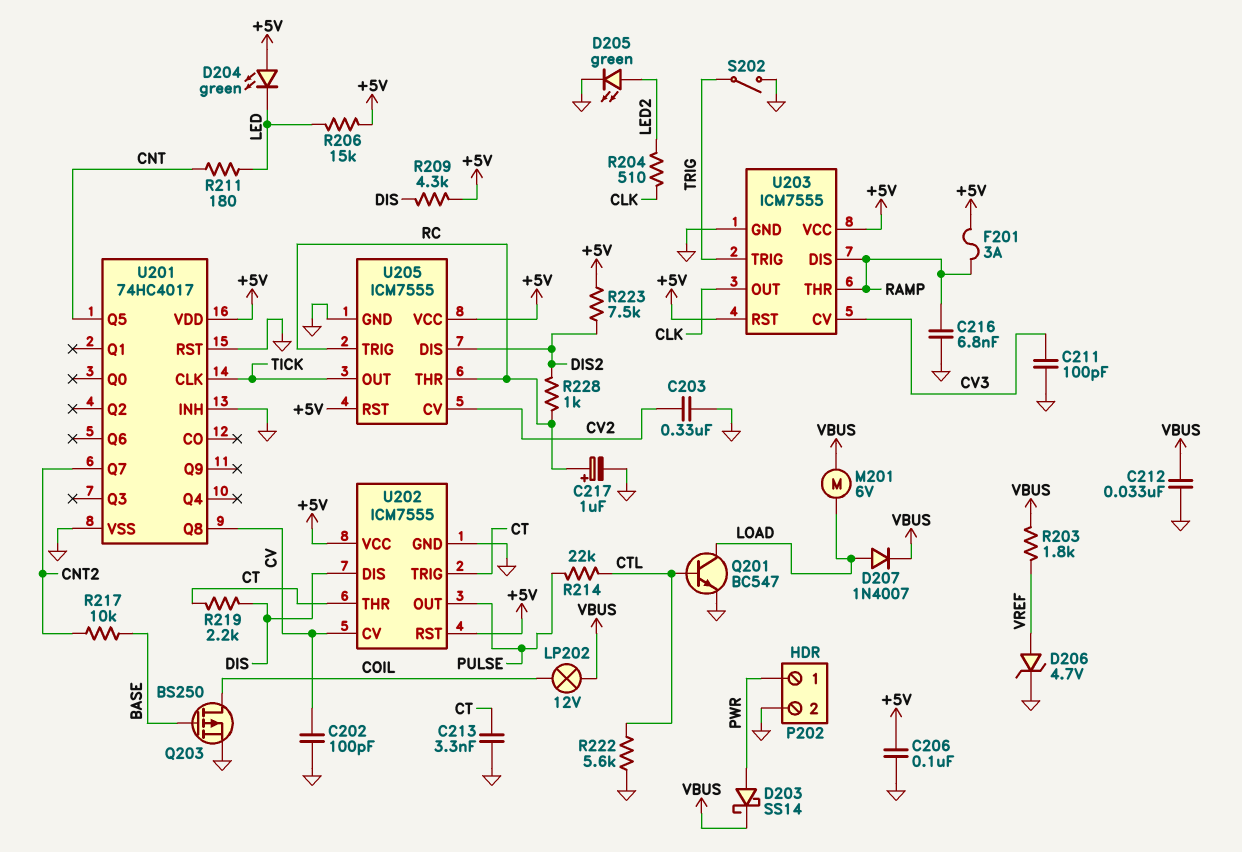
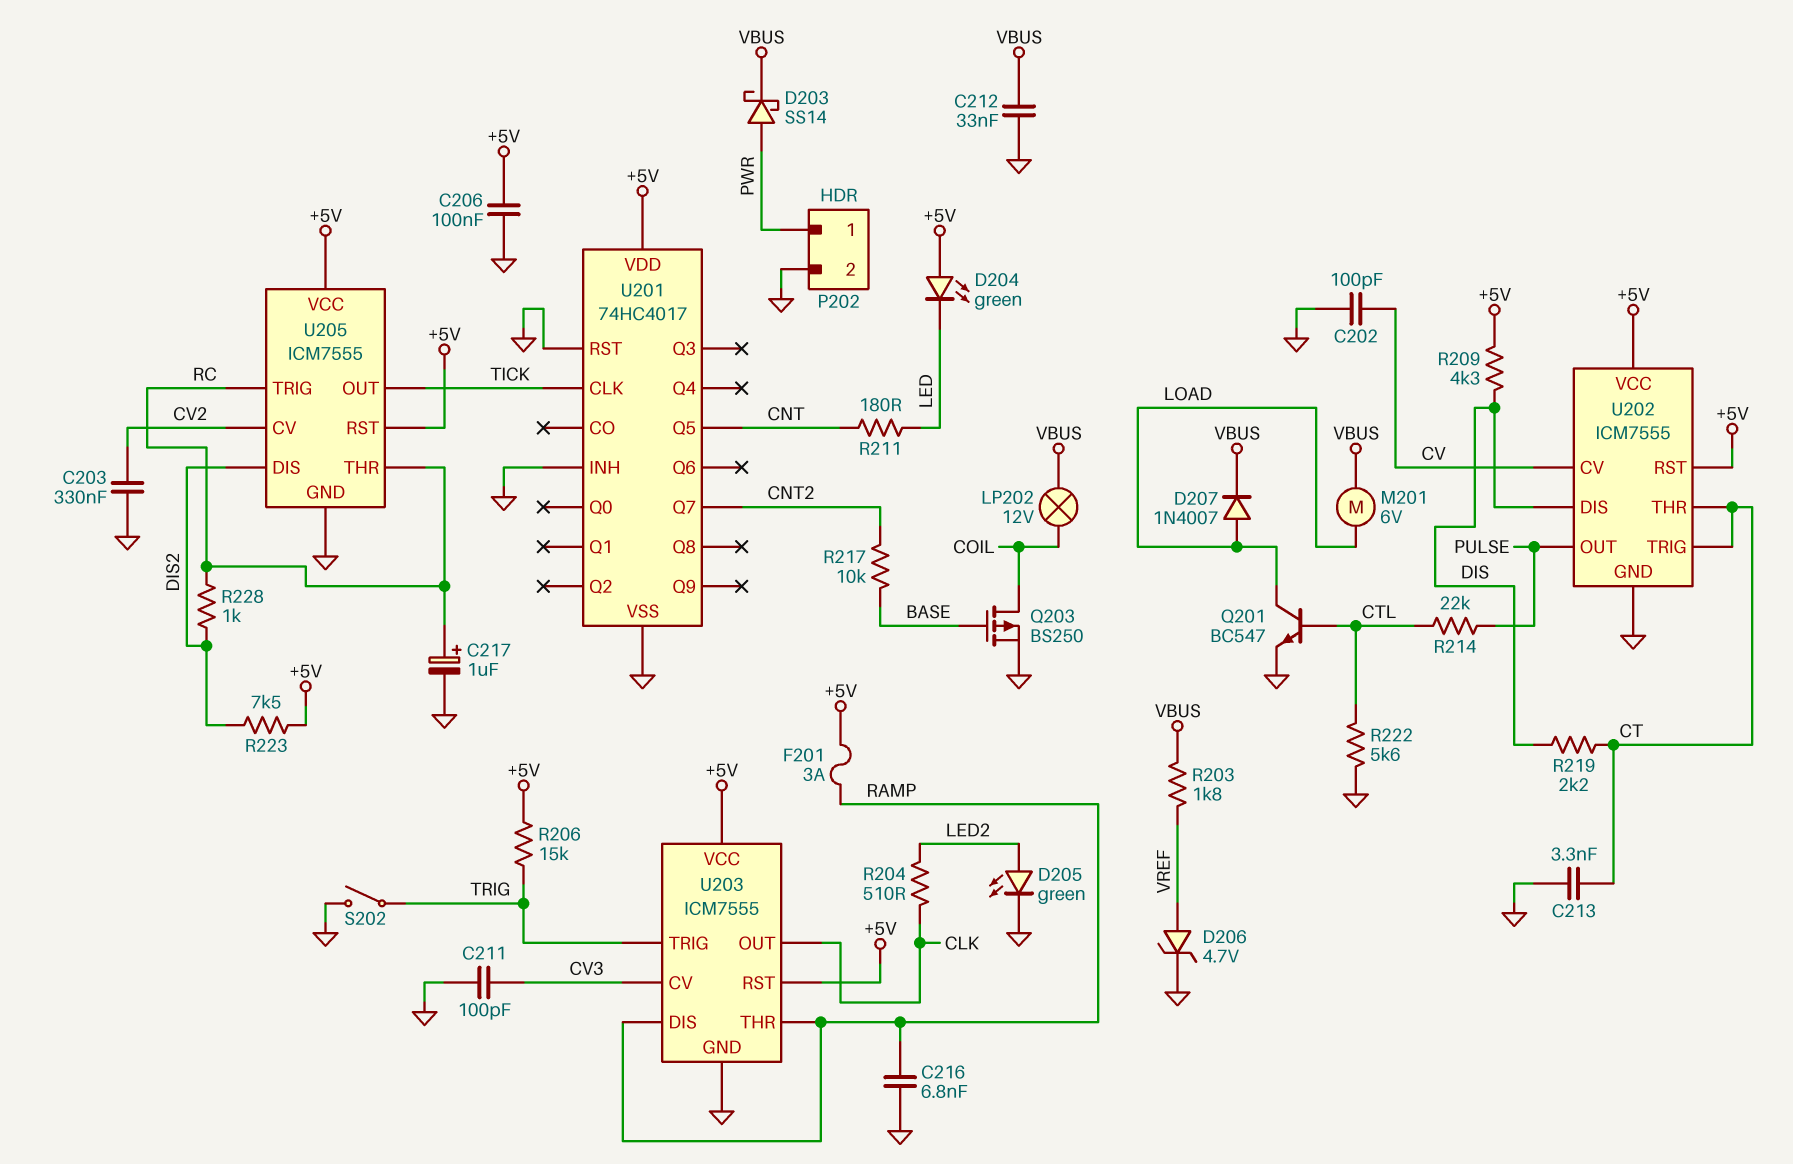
R206: 15k (+5V, LED) -> 15k (+5V, TRIG)
U201 pin Q8: CV -> none

